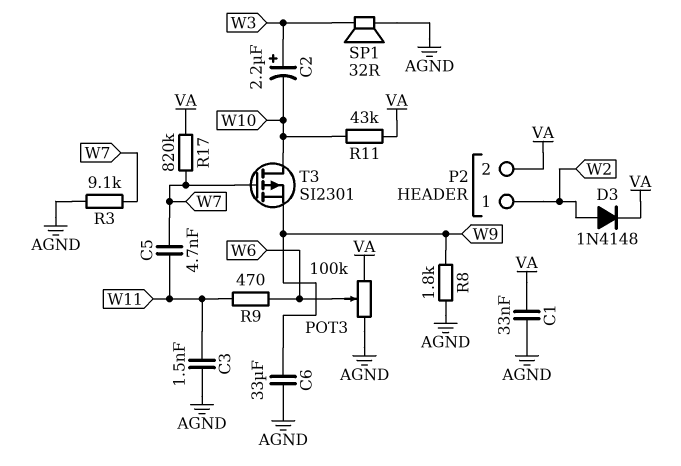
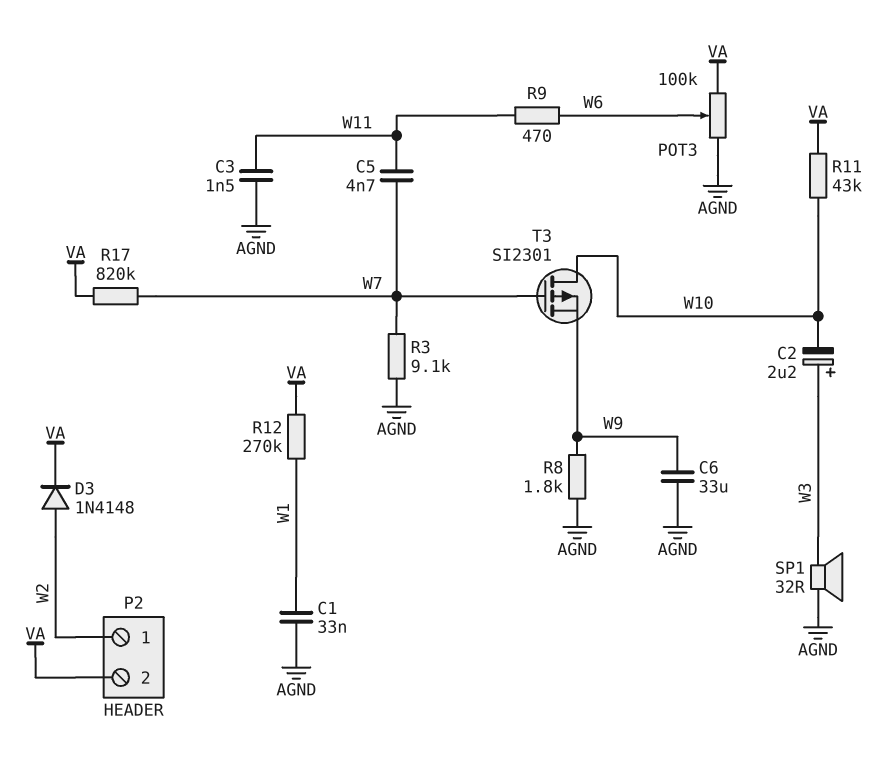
C1: 33nF (AGND, VA) -> 33nF (AGND, W1)
R12: none -> 270k (VA, W1)

